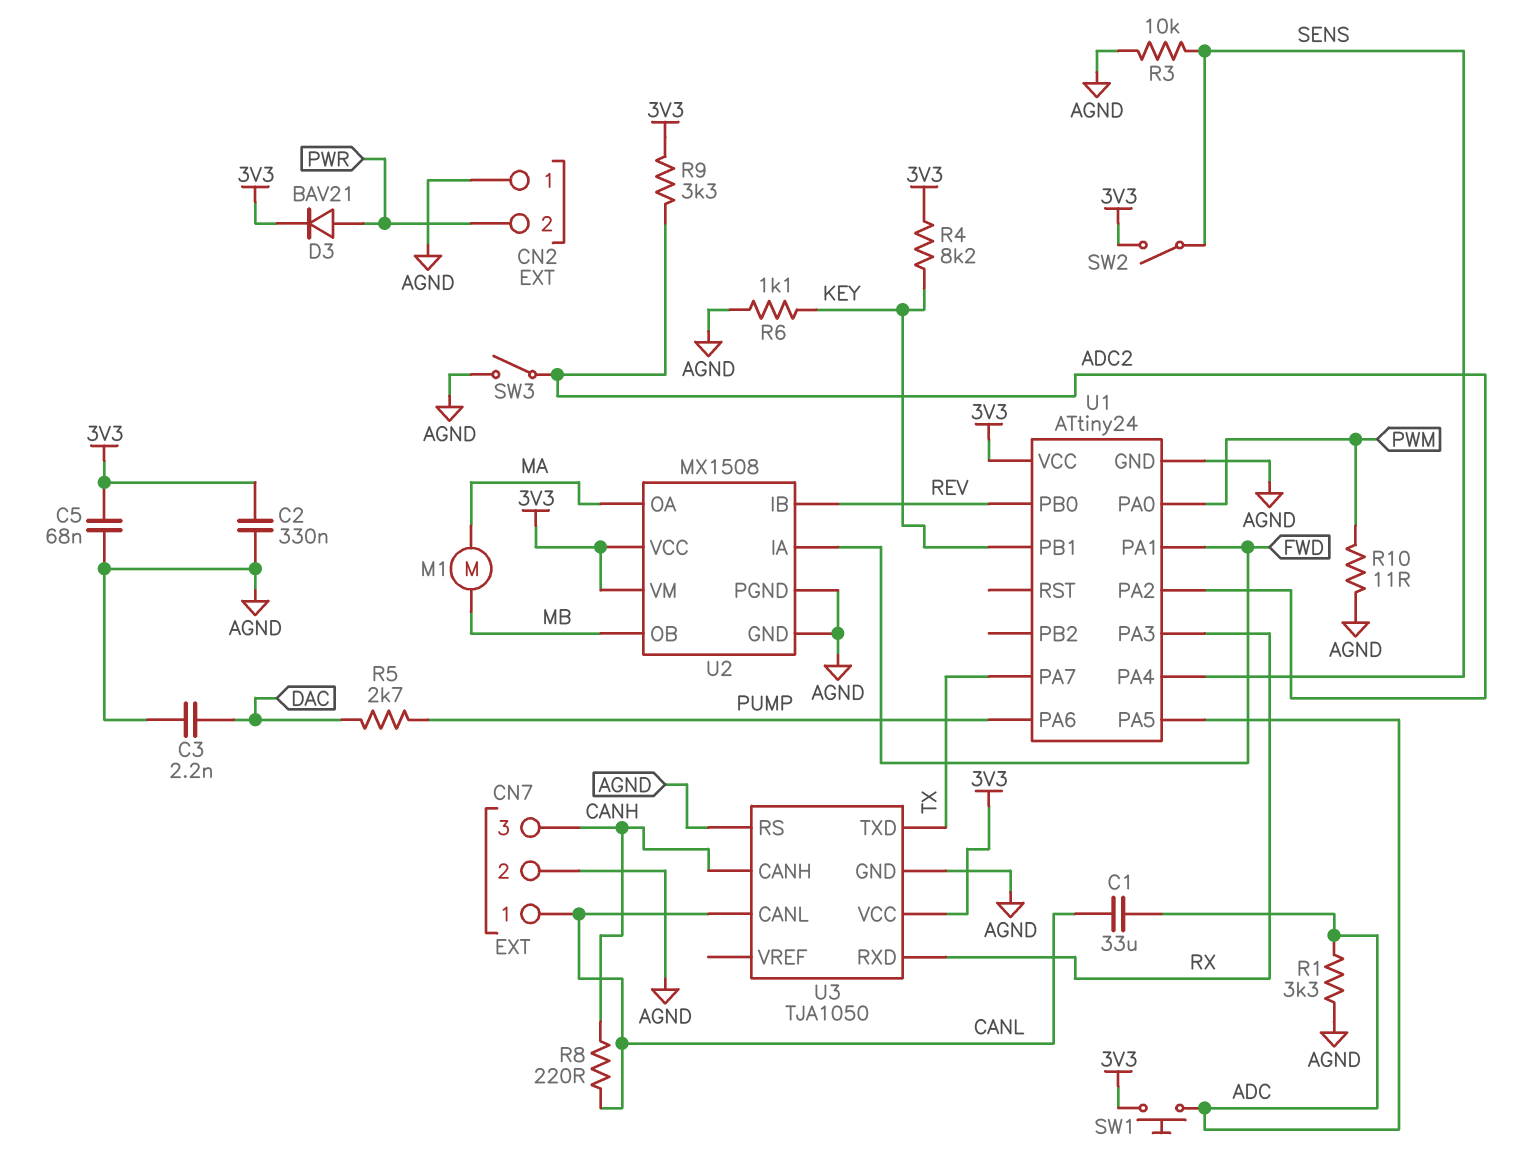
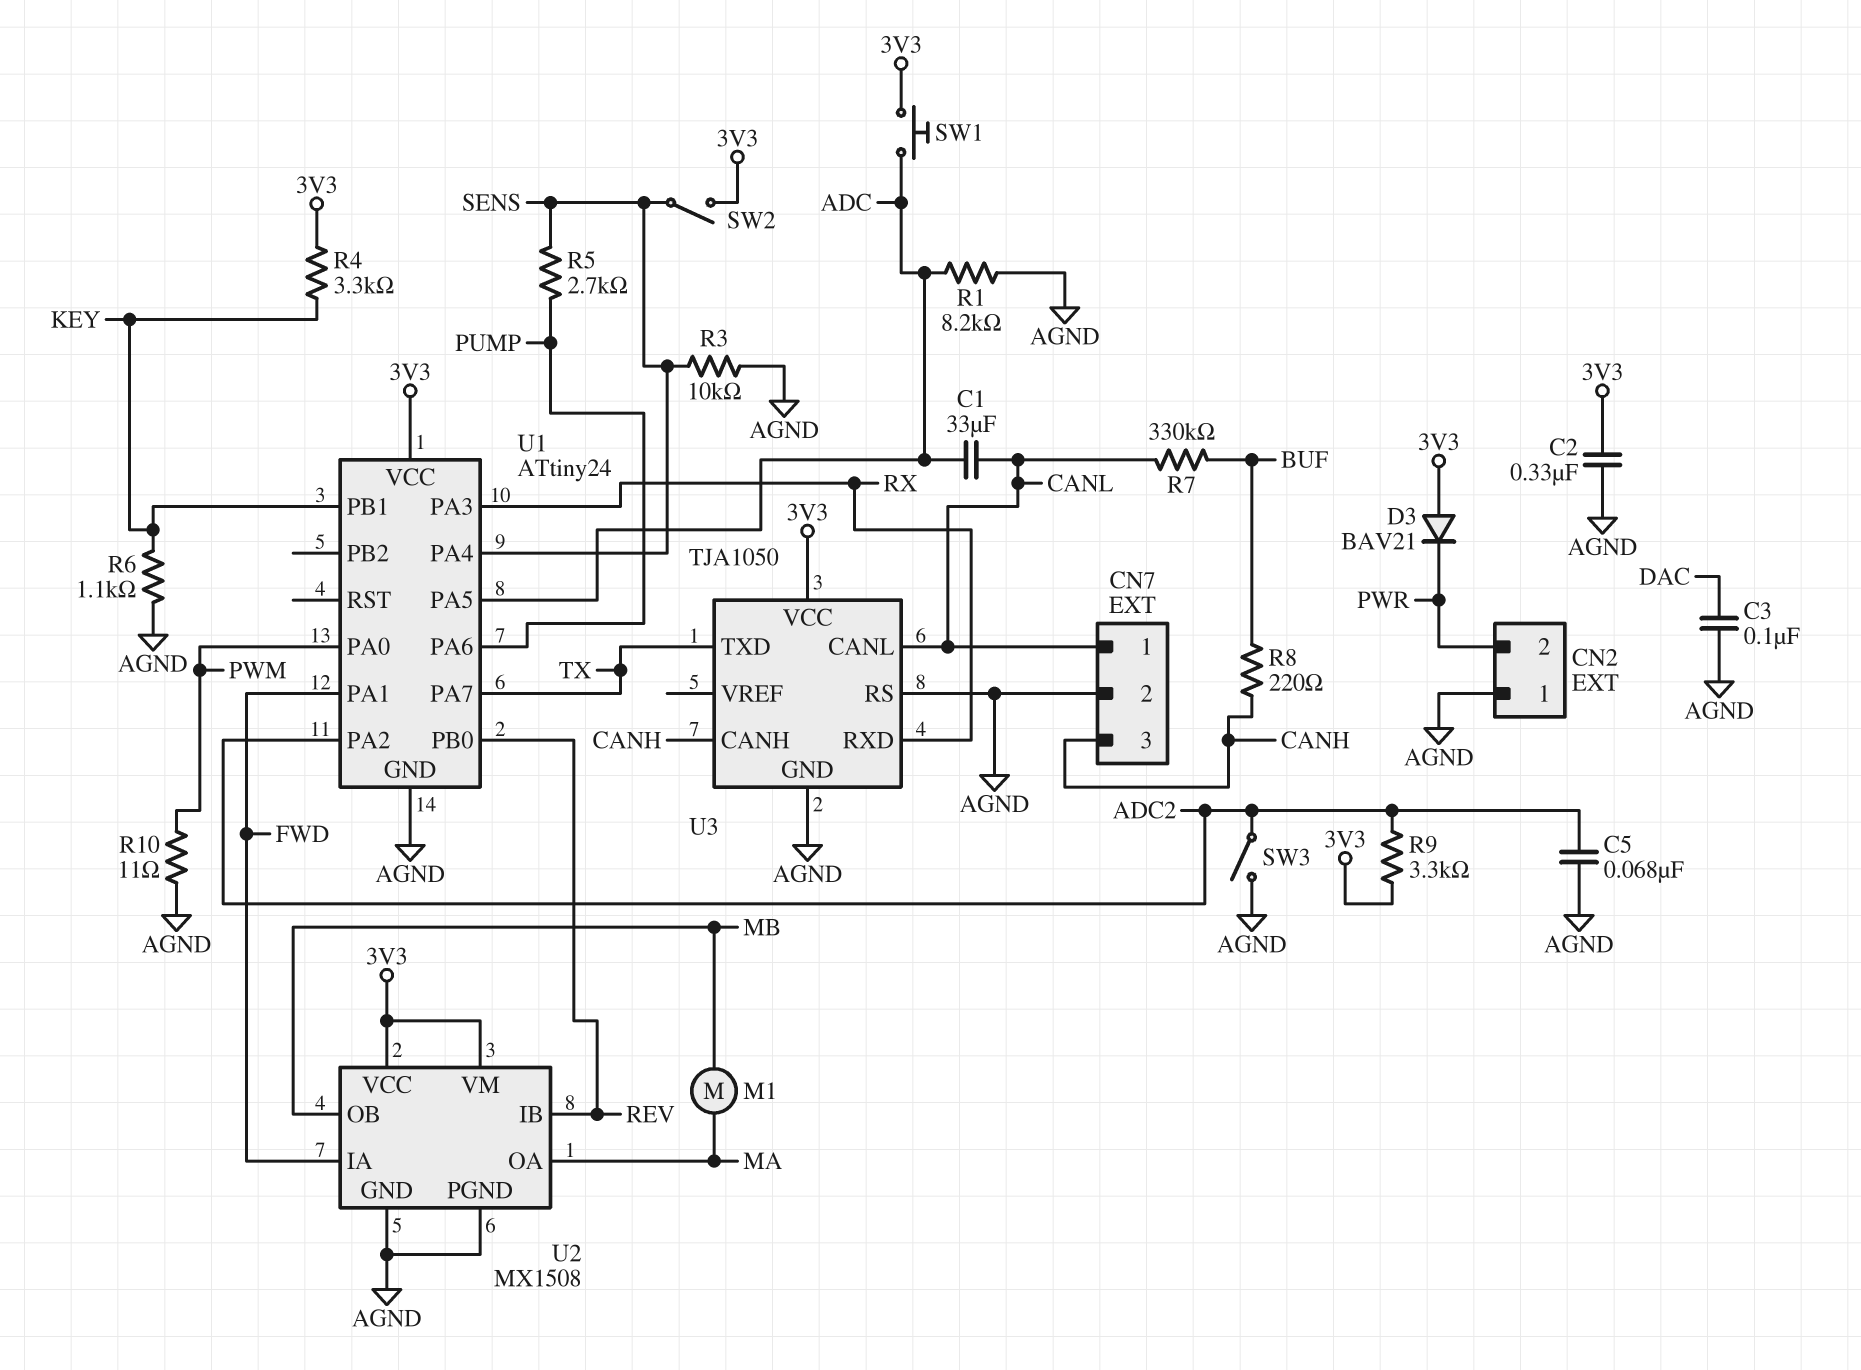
C3: 2.2nF (AGND, DAC) -> 100nF (AGND, DAC)
C5: 68nF (3V3, AGND) -> 68nF (ADC2, AGND)
D3: diode BAV21 (A PWR, K 3V3) -> diode BAV21 (A 3V3, K PWR)
R1: 3.3k (ADC, AGND) -> 8.2k (ADC, AGND)
R4: 8.2k (3V3, KEY) -> 3.3k (3V3, KEY)
R5: 2.7k (DAC, PUMP) -> 2.7k (PUMP, SENS)
R7: none -> 330k (BUF, CANL)
R8: 220 (CANH, CANL) -> 220 (BUF, CANH)

